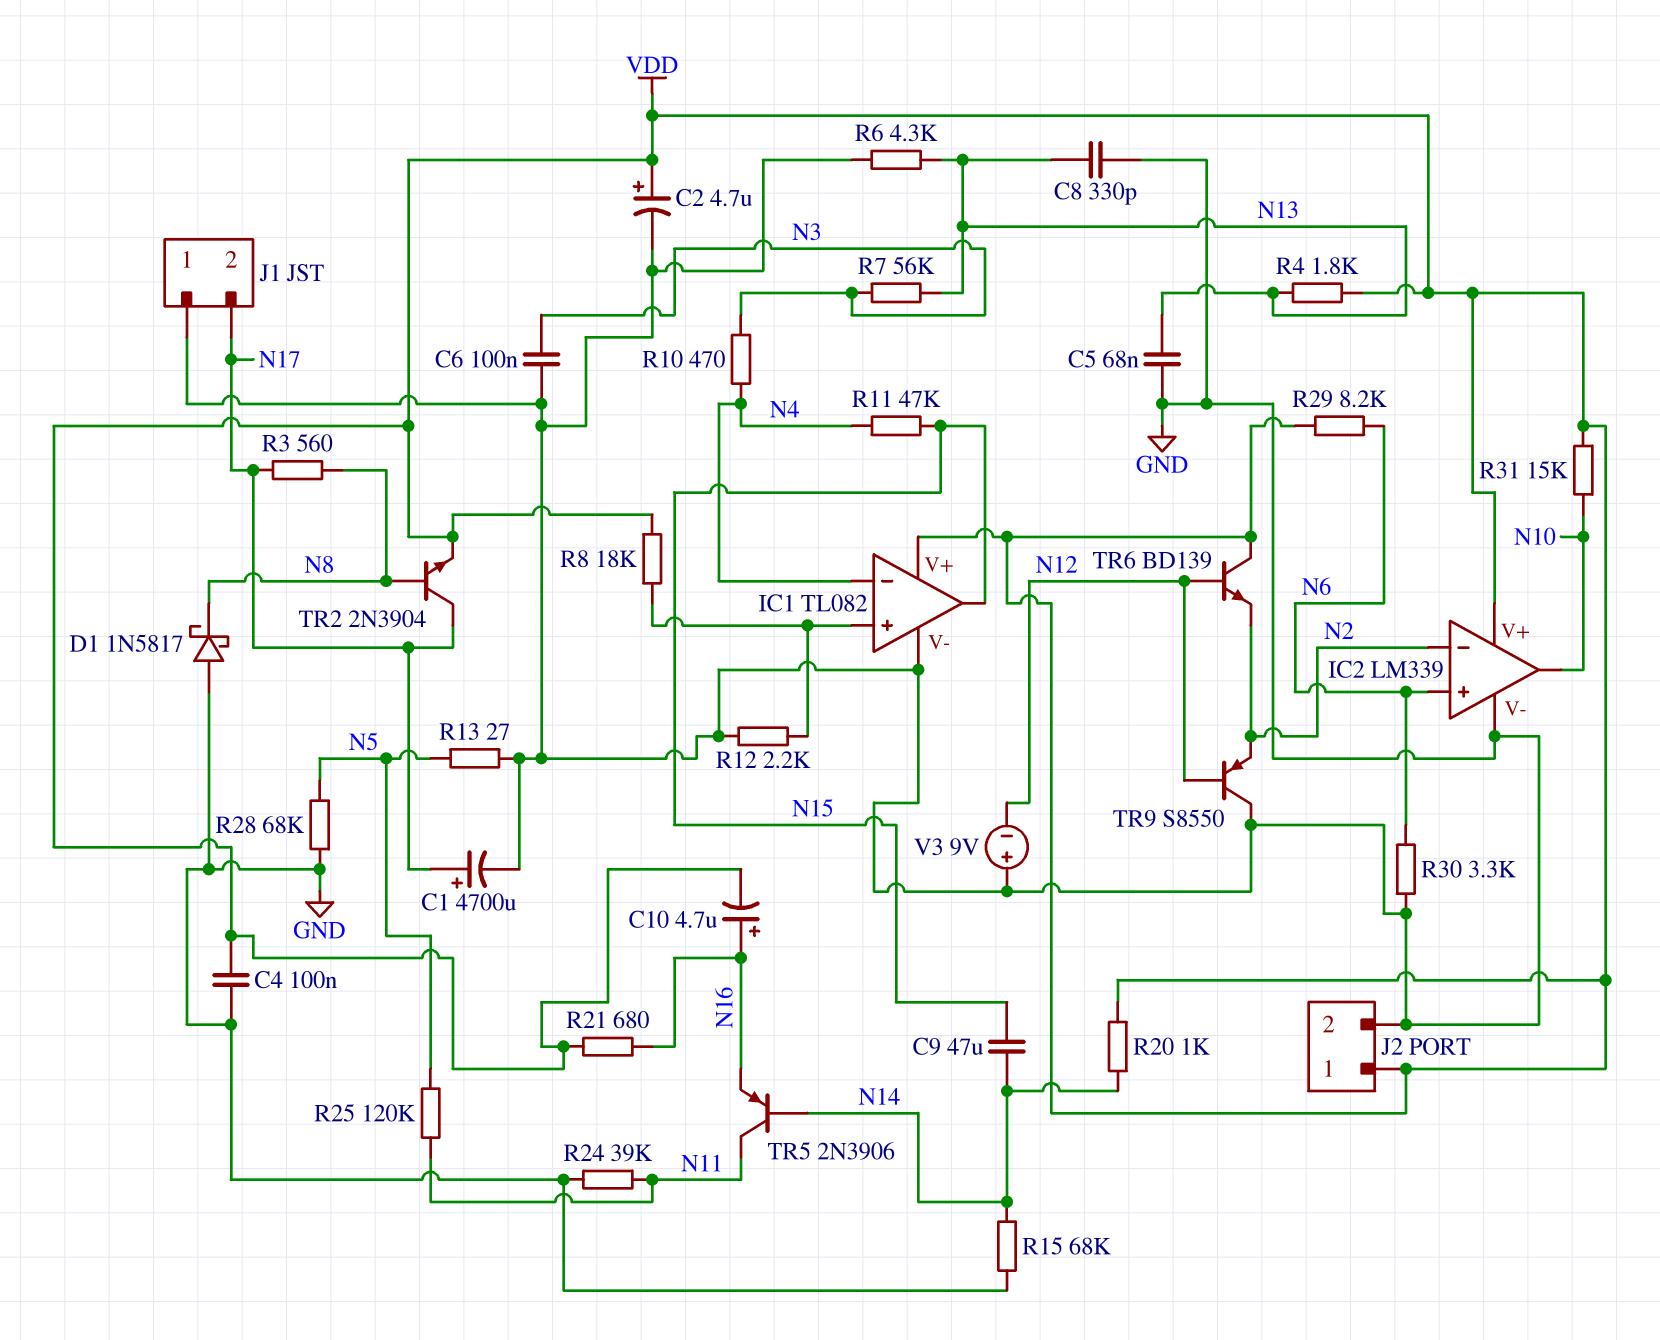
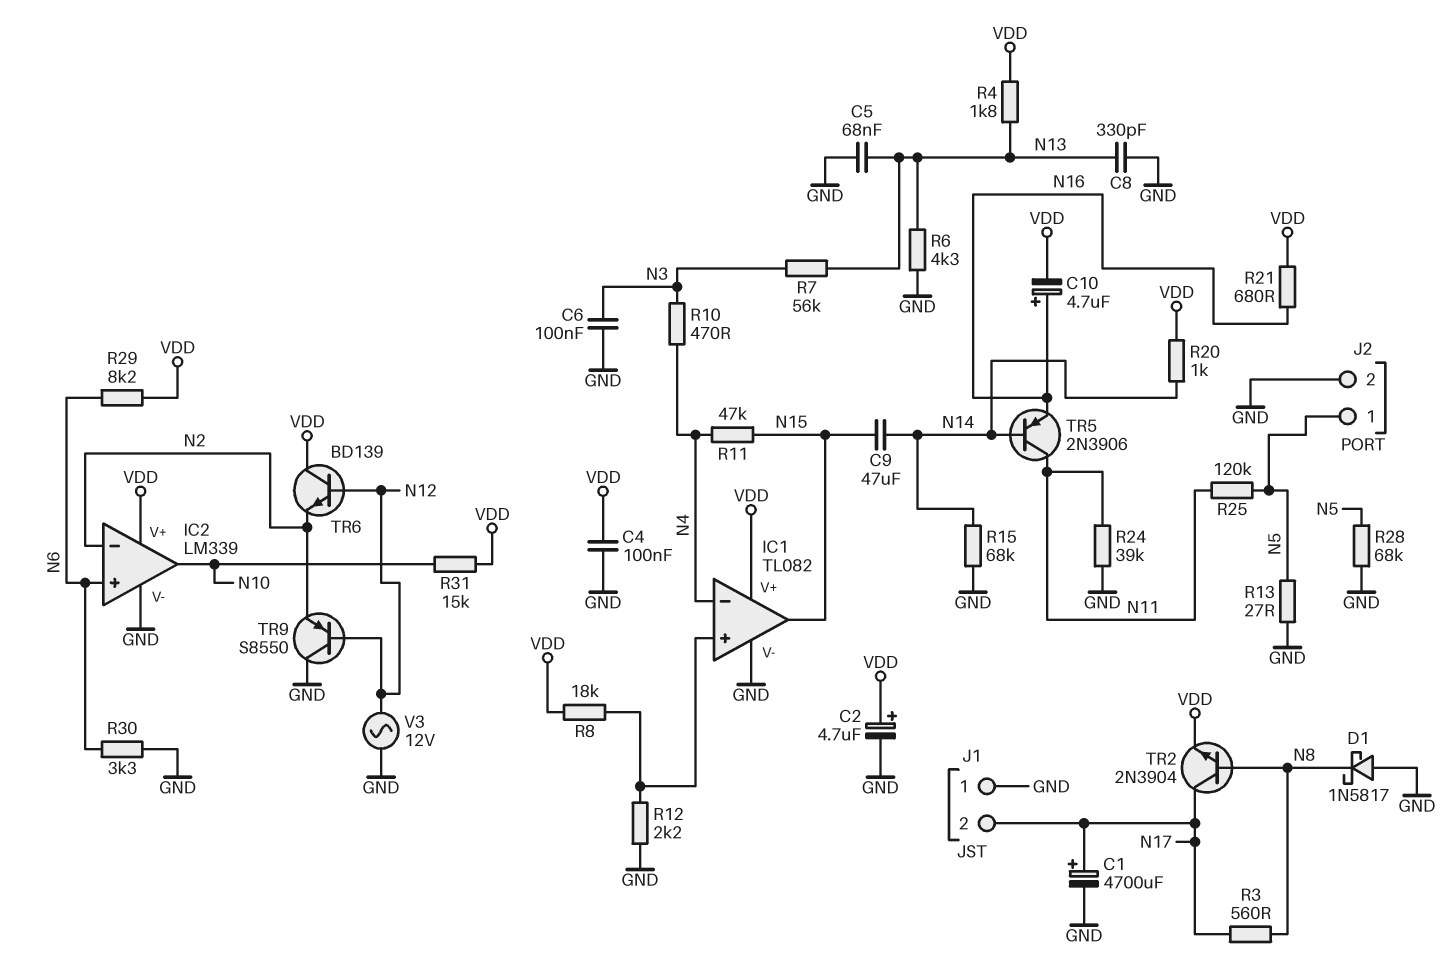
J2 pin 1: VDD -> N5
V3: 9V (plus GND, minus N12) -> AC 12V (GND, N12)

